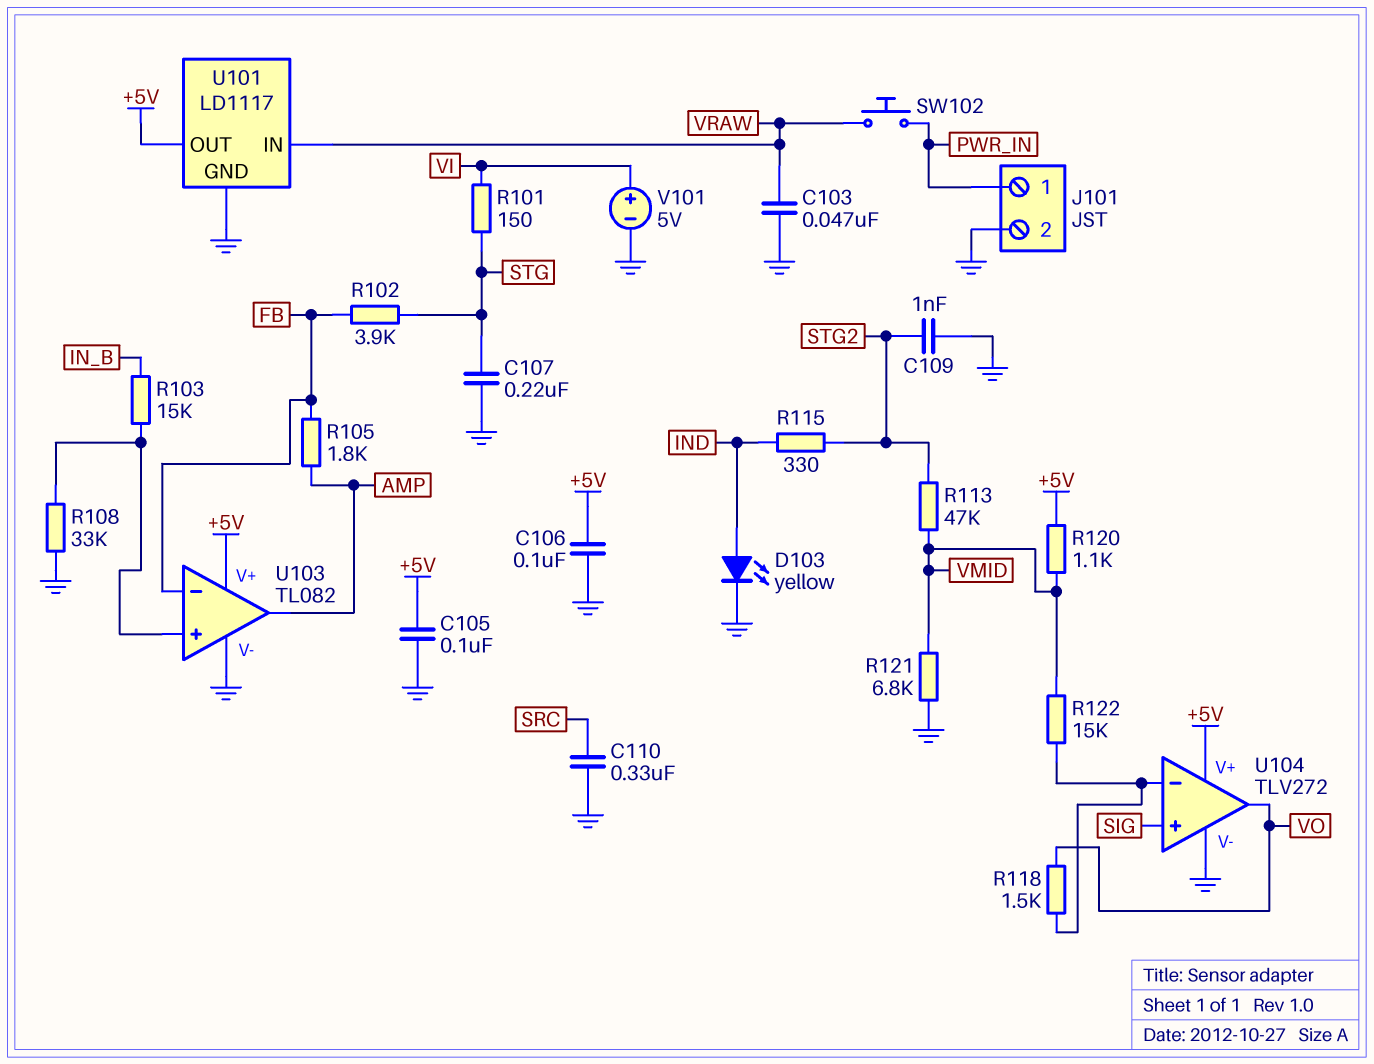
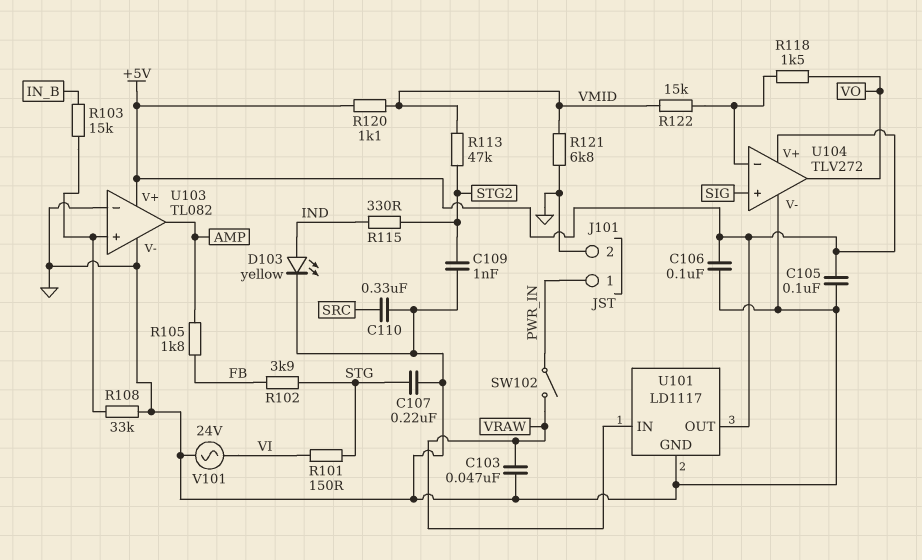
SW102: button (PWR_IN, VRAW) -> switch (PWR_IN, VRAW)
U103 pin in-: FB -> GND
V101: 5V (plus VI, minus GND) -> AC 24V (GND, VI)

